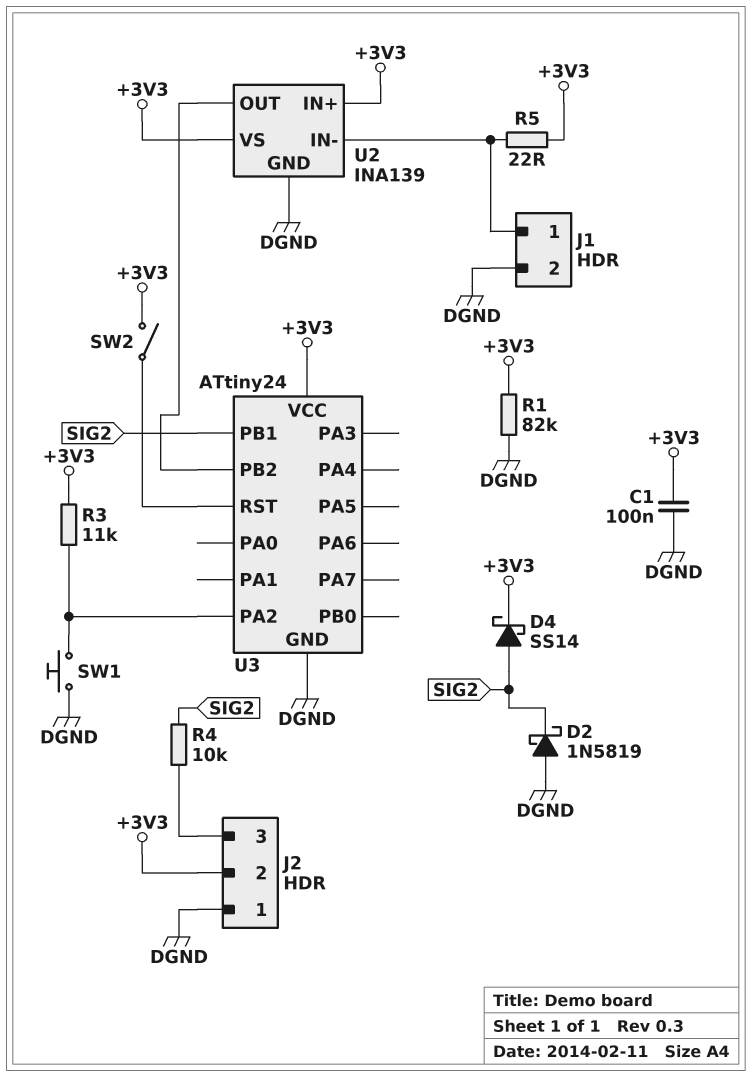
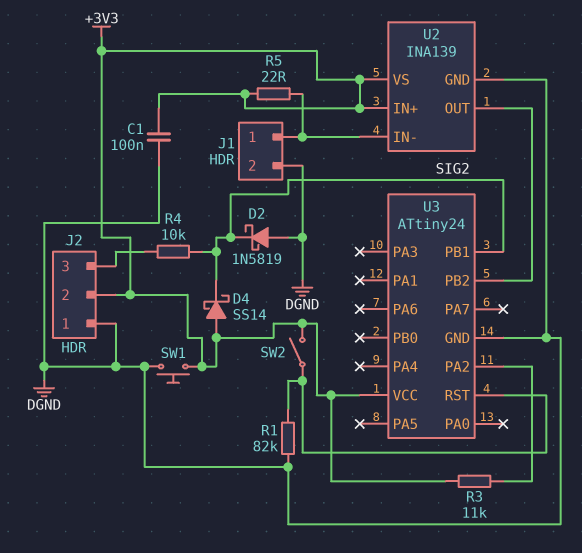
D4: schottky SS14 (A SIG2, K +3V3) -> schottky SS14 (A +3V3, K SIG2)
R1: 82k (+3V3, DGND) -> 82k (DGND, U3/RST)
SW1: button (DGND, U3/PA2) -> button (+3V3, DGND)

